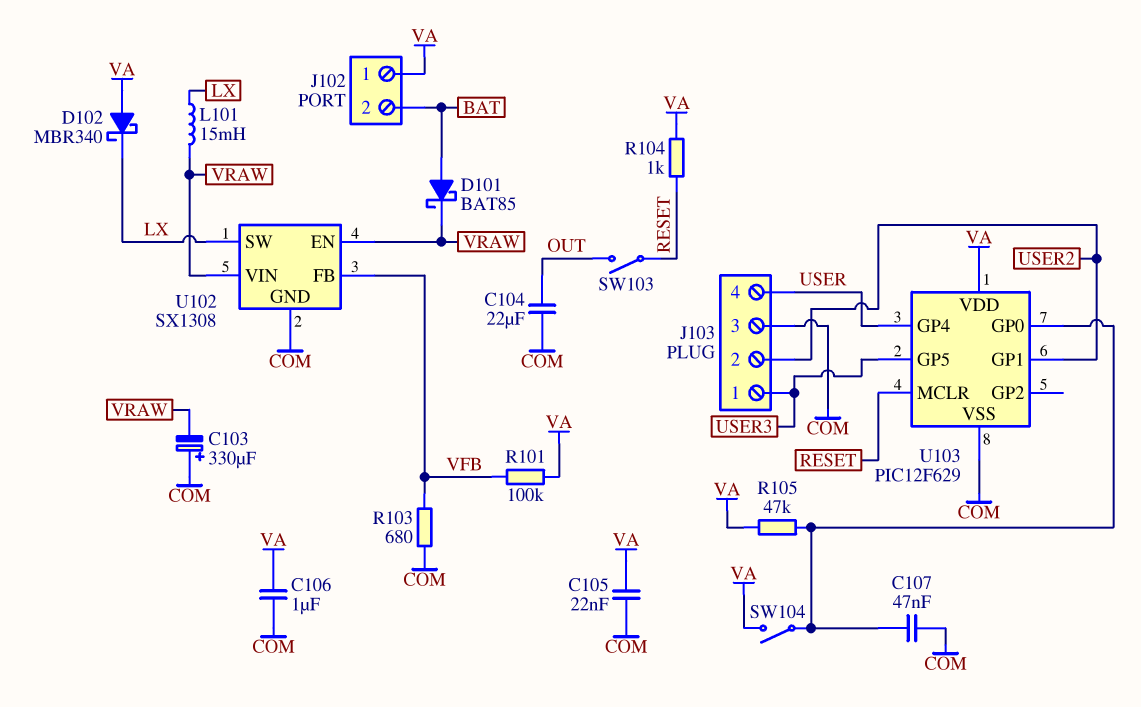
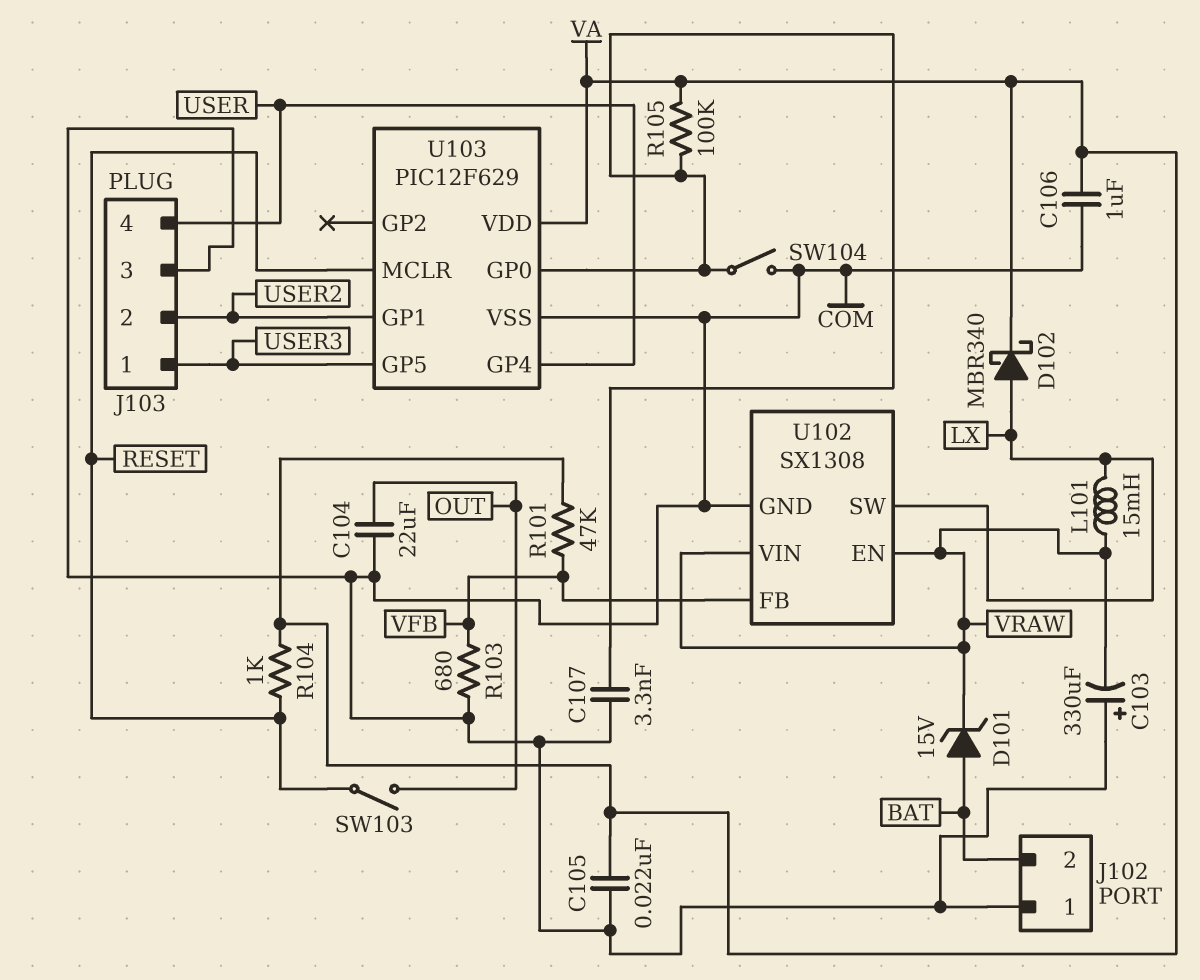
C107: 47nF (COM, U103/GP0) -> 3.3nF (COM, U103/GP0)
D101: schottky BAT85 (A BAT, K VRAW) -> zener 15V (A BAT, K VRAW)
D102: schottky MBR340 (A VA, K LX) -> schottky MBR340 (A LX, K VA)
J102 pin 1: VA -> COM
R101: 100k (VA, VFB) -> 47k (VA, VFB)
R105: 47k (U103/GP0, VA) -> 100k (U103/GP0, VA)
SW104: switch (U103/GP0, VA) -> switch (COM, U103/GP0)

